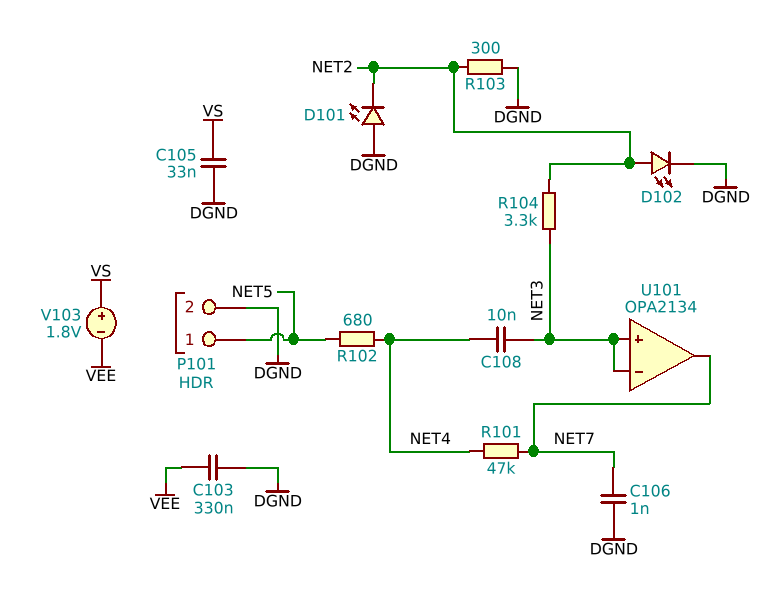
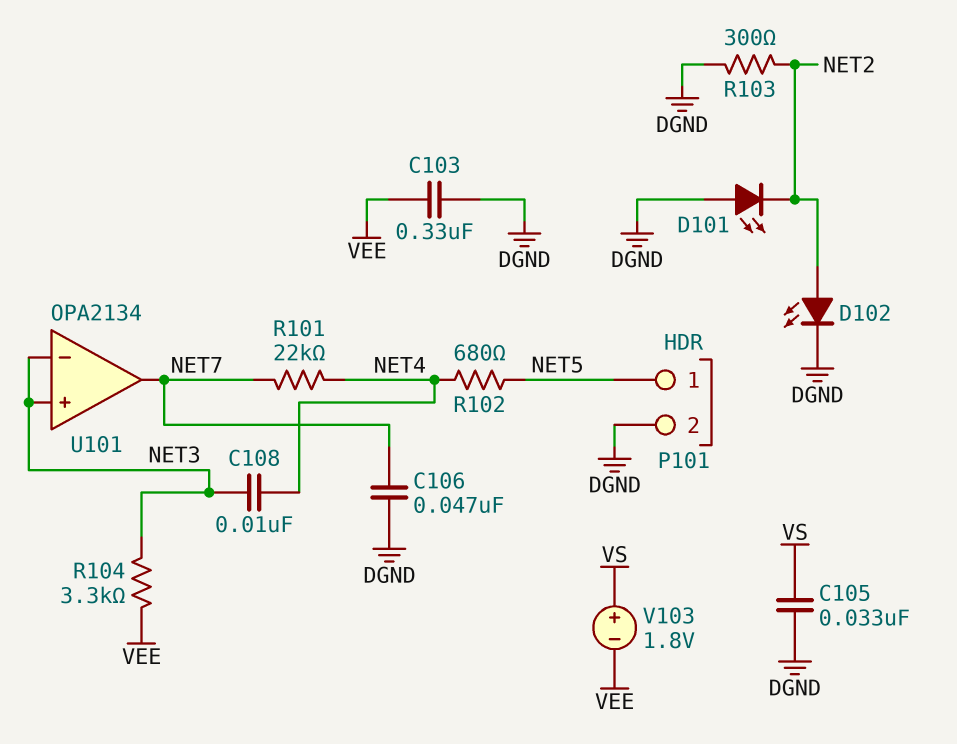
C106: 1nF (DGND, NET7) -> 47nF (DGND, NET7)
R101: 47k (NET4, NET7) -> 22k (NET4, NET7)
R104: 3.3k (NET2, NET3) -> 3.3k (NET3, VEE)

